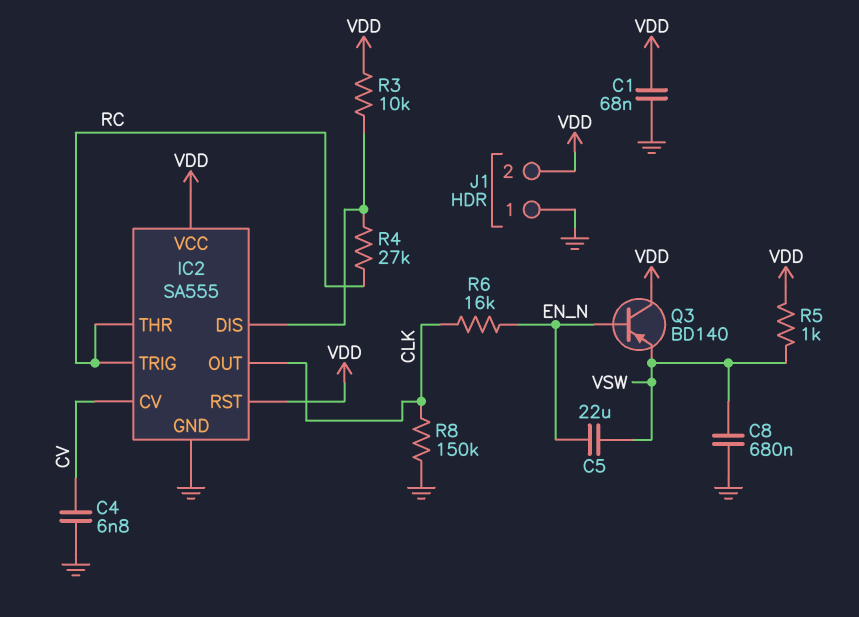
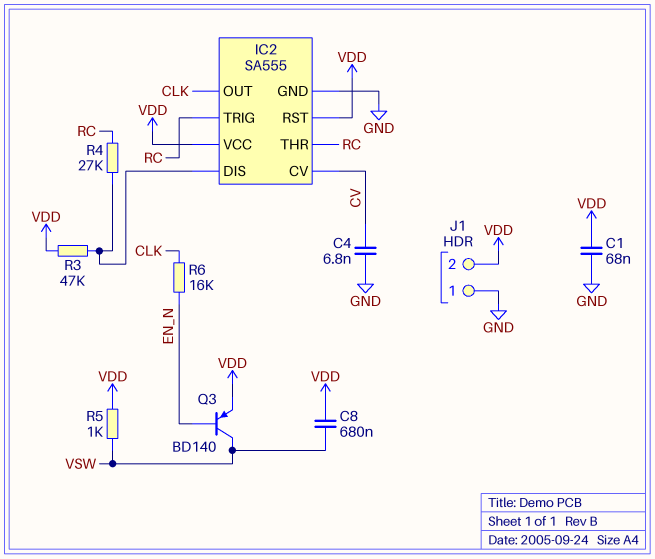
C5: 22uF (EN_N, VSW) -> none
C8: 680nF (GND, VSW) -> 680nF (VDD, VSW)
Q3: PNP BD140 (B EN_N, C VDD, E VSW) -> PNP BD140 (B EN_N, C VSW, E VDD)
R3: 10k (IC2/DIS, VDD) -> 47k (IC2/DIS, VDD)
R8: 150k (CLK, GND) -> none

